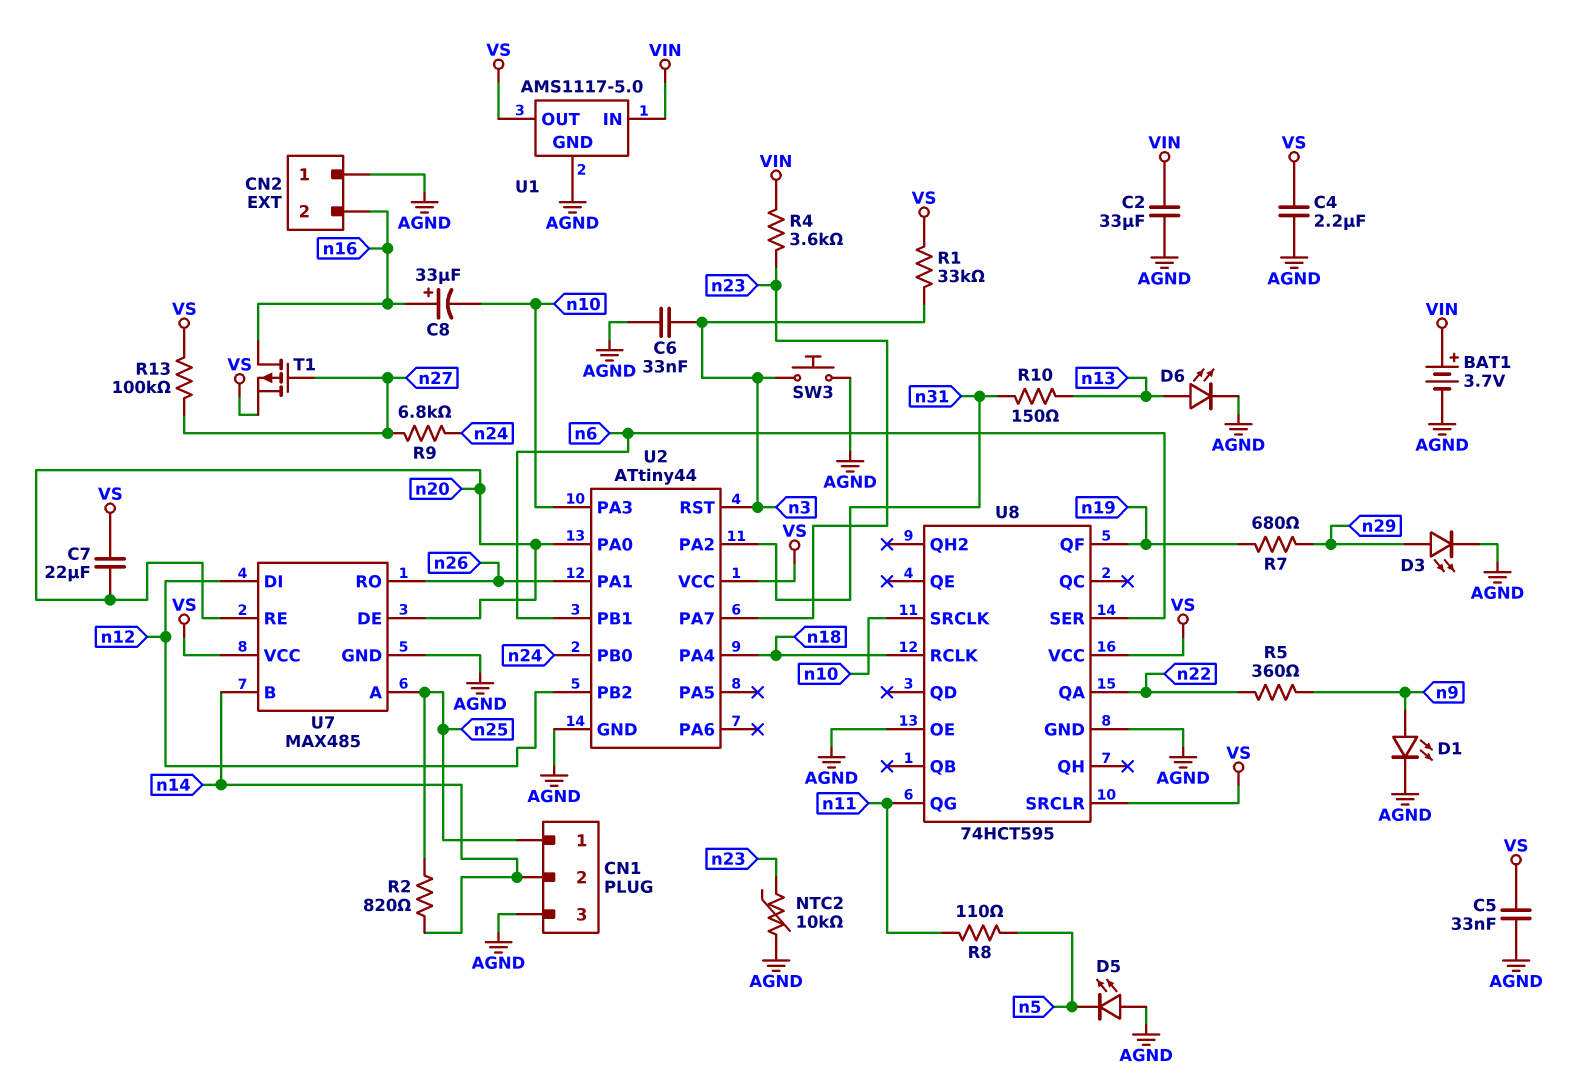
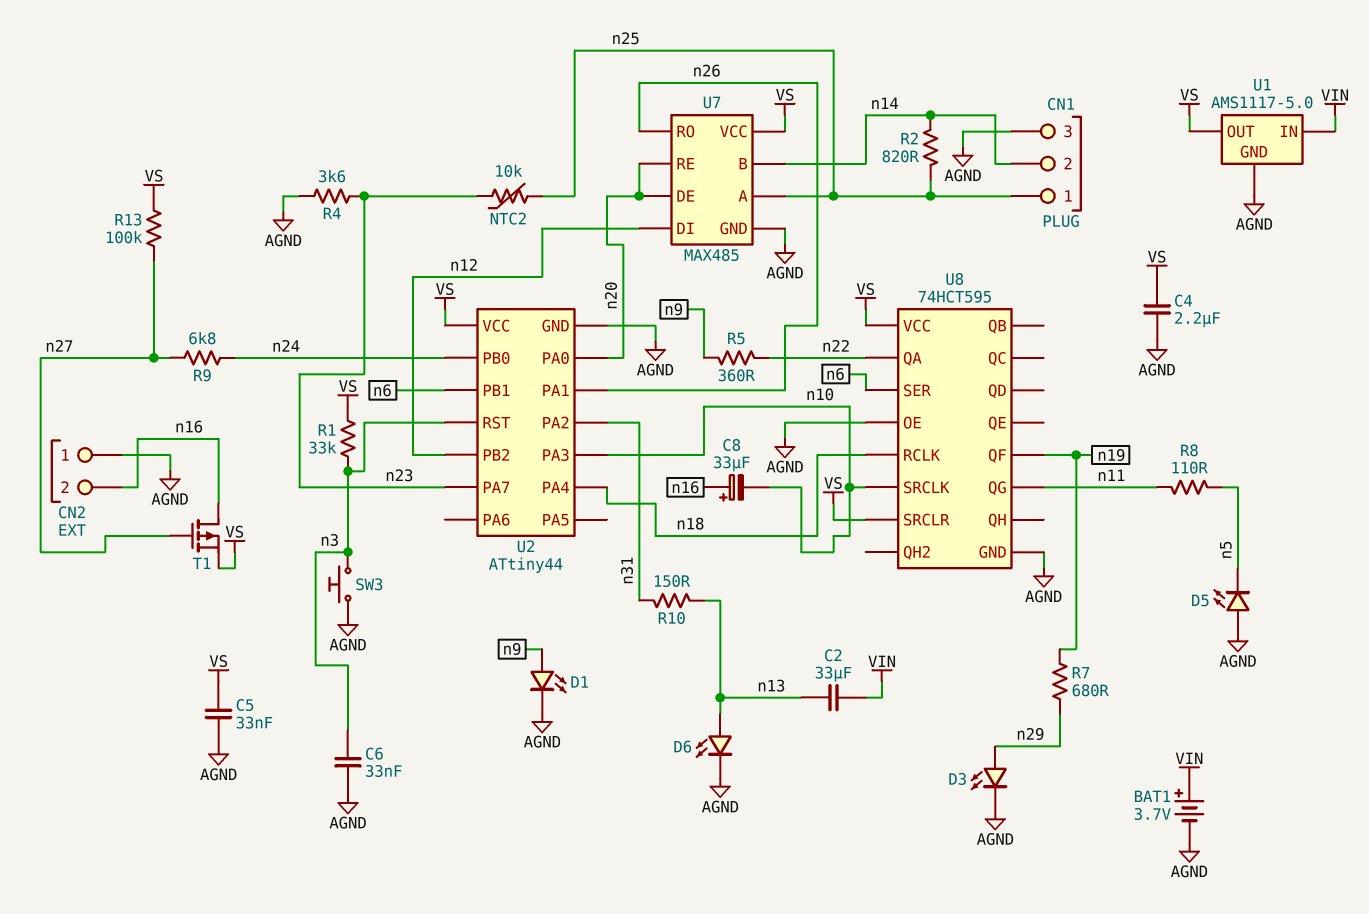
C2: 33uF (AGND, VIN) -> 33uF (VIN, n13)
C7: 22uF (VS, n20) -> none
NTC2: 10k (AGND, n23) -> 10k (n23, n25)
R4: 3.6k (VIN, n23) -> 3.6k (AGND, n23)

